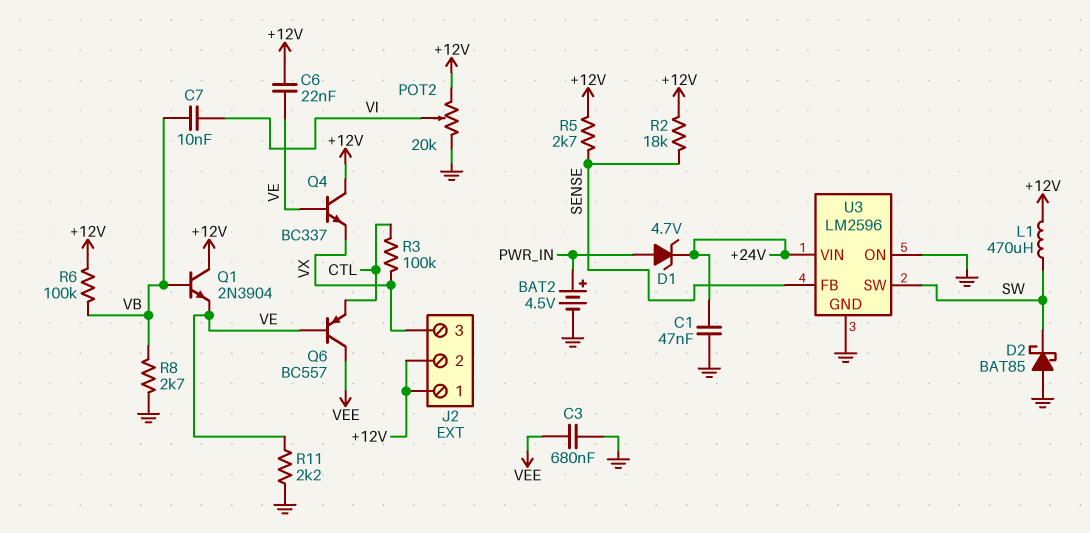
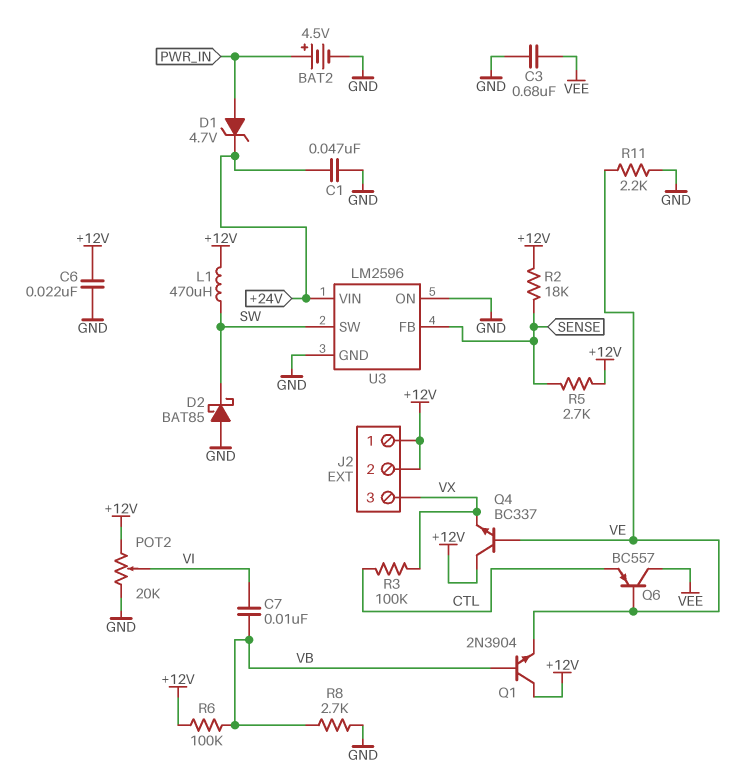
C6: 22nF (+12V, VE) -> 22nF (+12V, GND)

